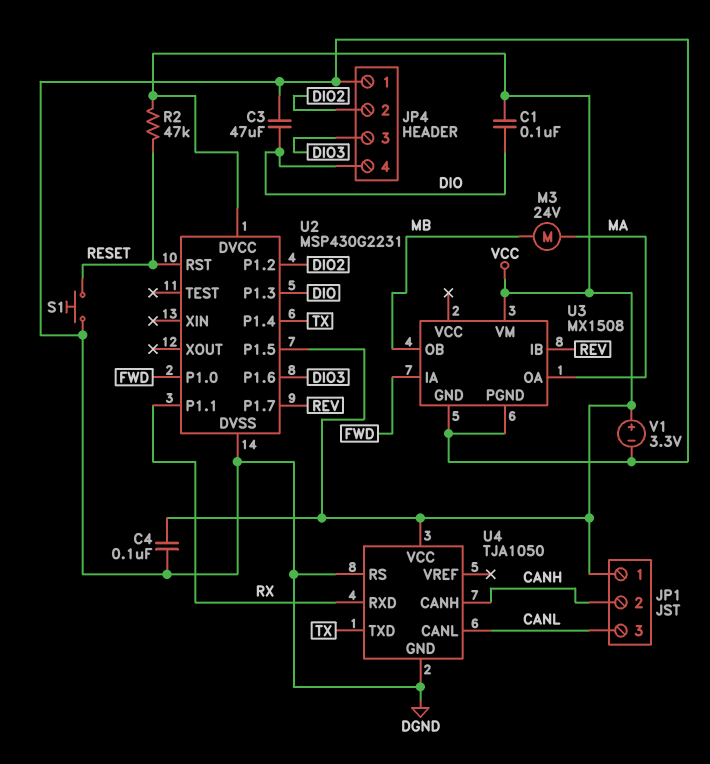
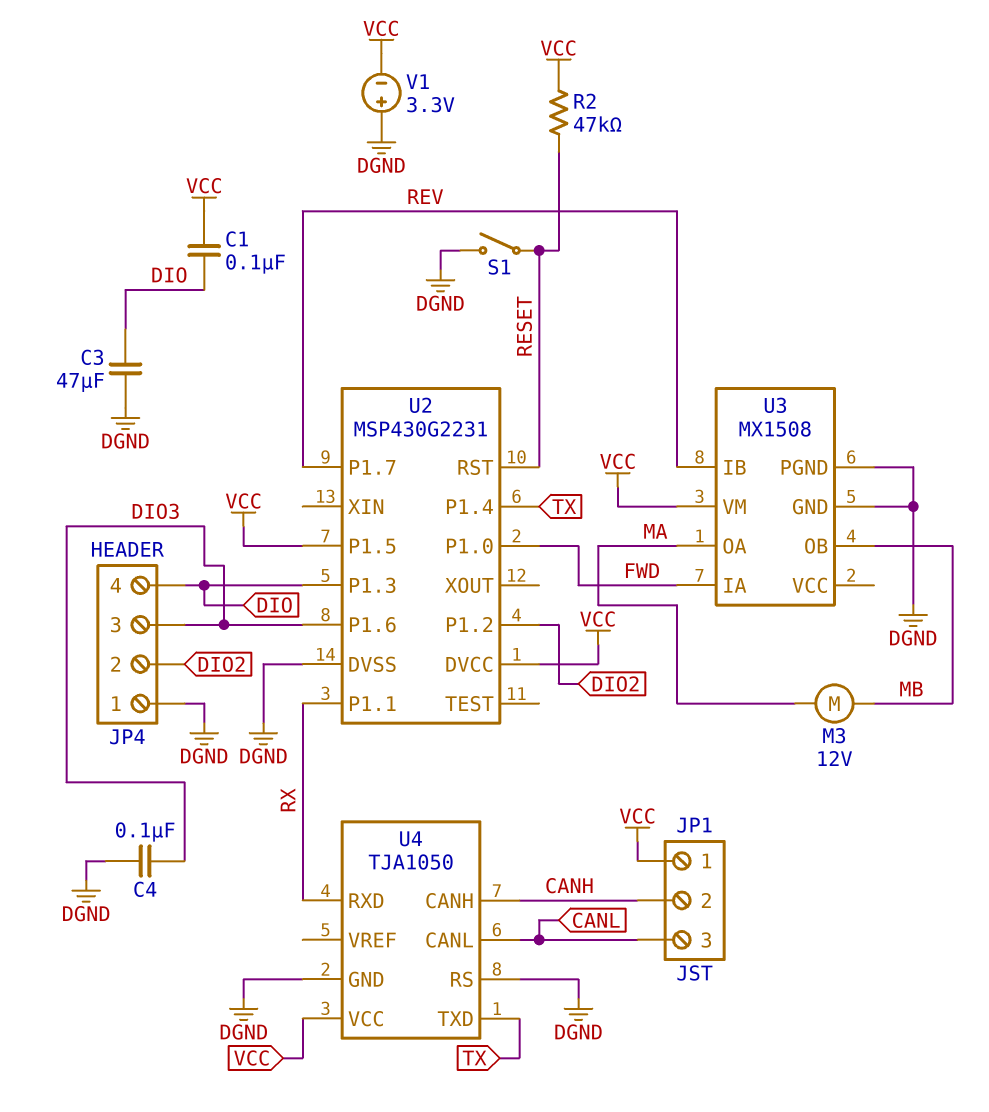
C4: 100nF (DGND, VCC) -> 100nF (DGND, DIO3)
M3: motor 24V (MA, MB) -> motor 12V (MA, MB)
S1: button (DGND, RESET) -> switch (DGND, RESET)
V1: 3.3V (plus VCC, minus DGND) -> 3.3V (plus DGND, minus VCC)

